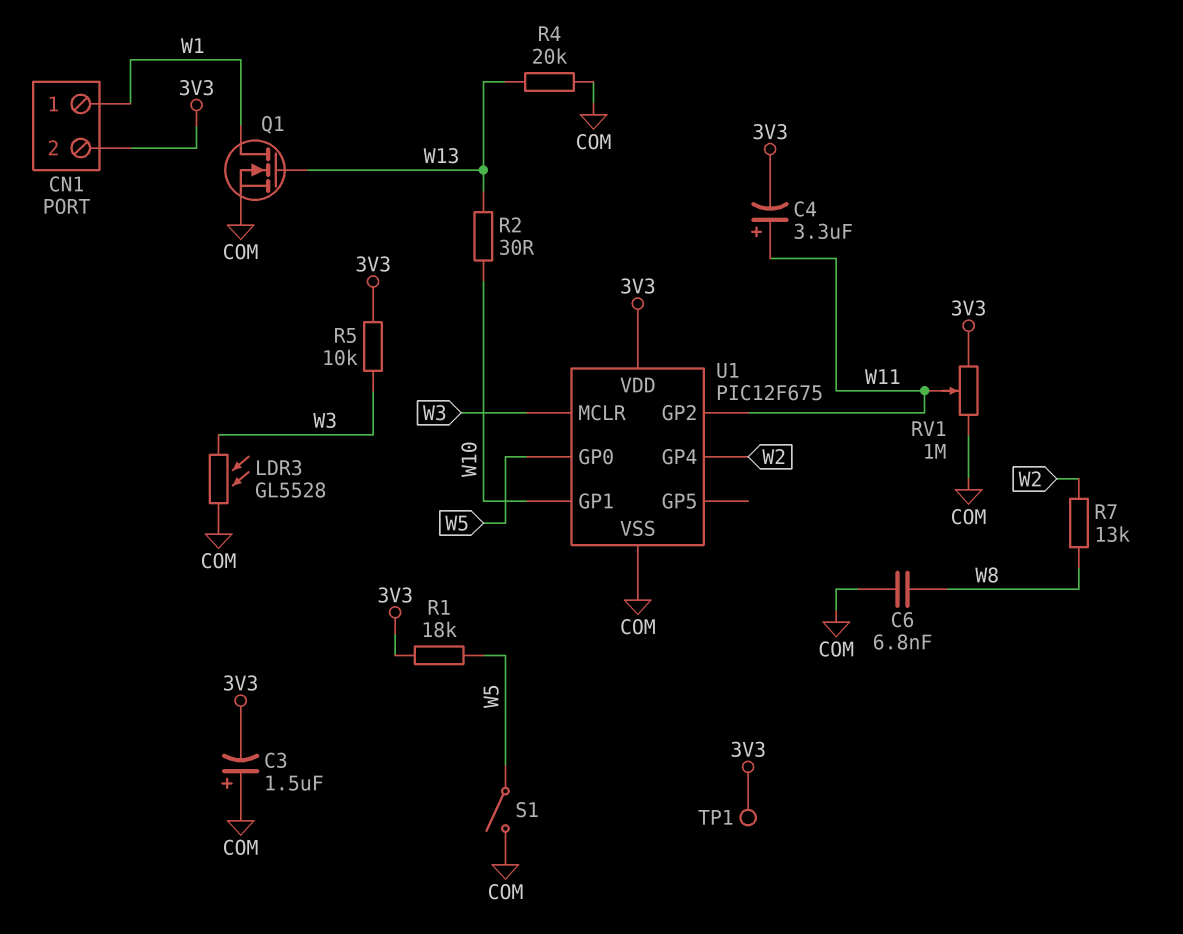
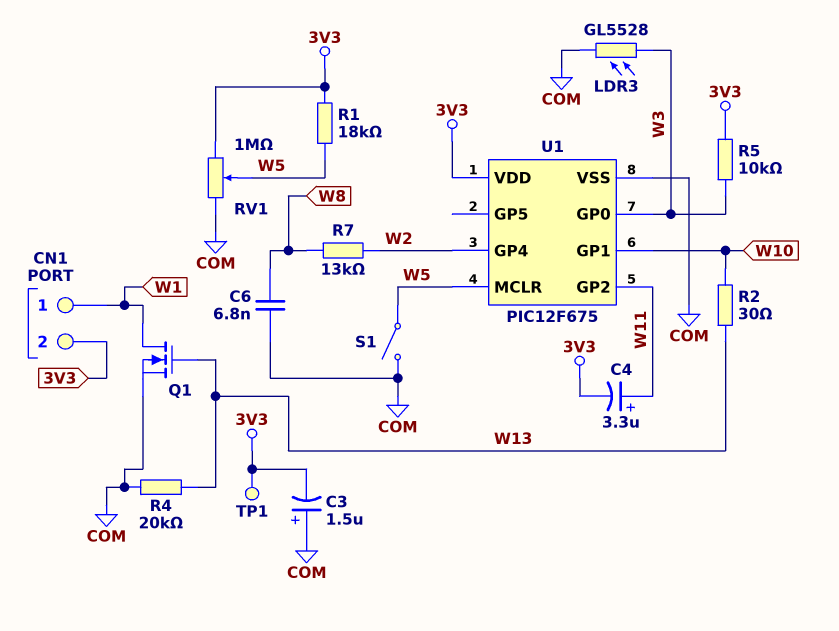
RV1: 1M (3V3, COM, wiper W11) -> 1M (3V3, COM, wiper W5)
U1 pin GP0: W5 -> W3
U1 pin MCLR: W3 -> W5

